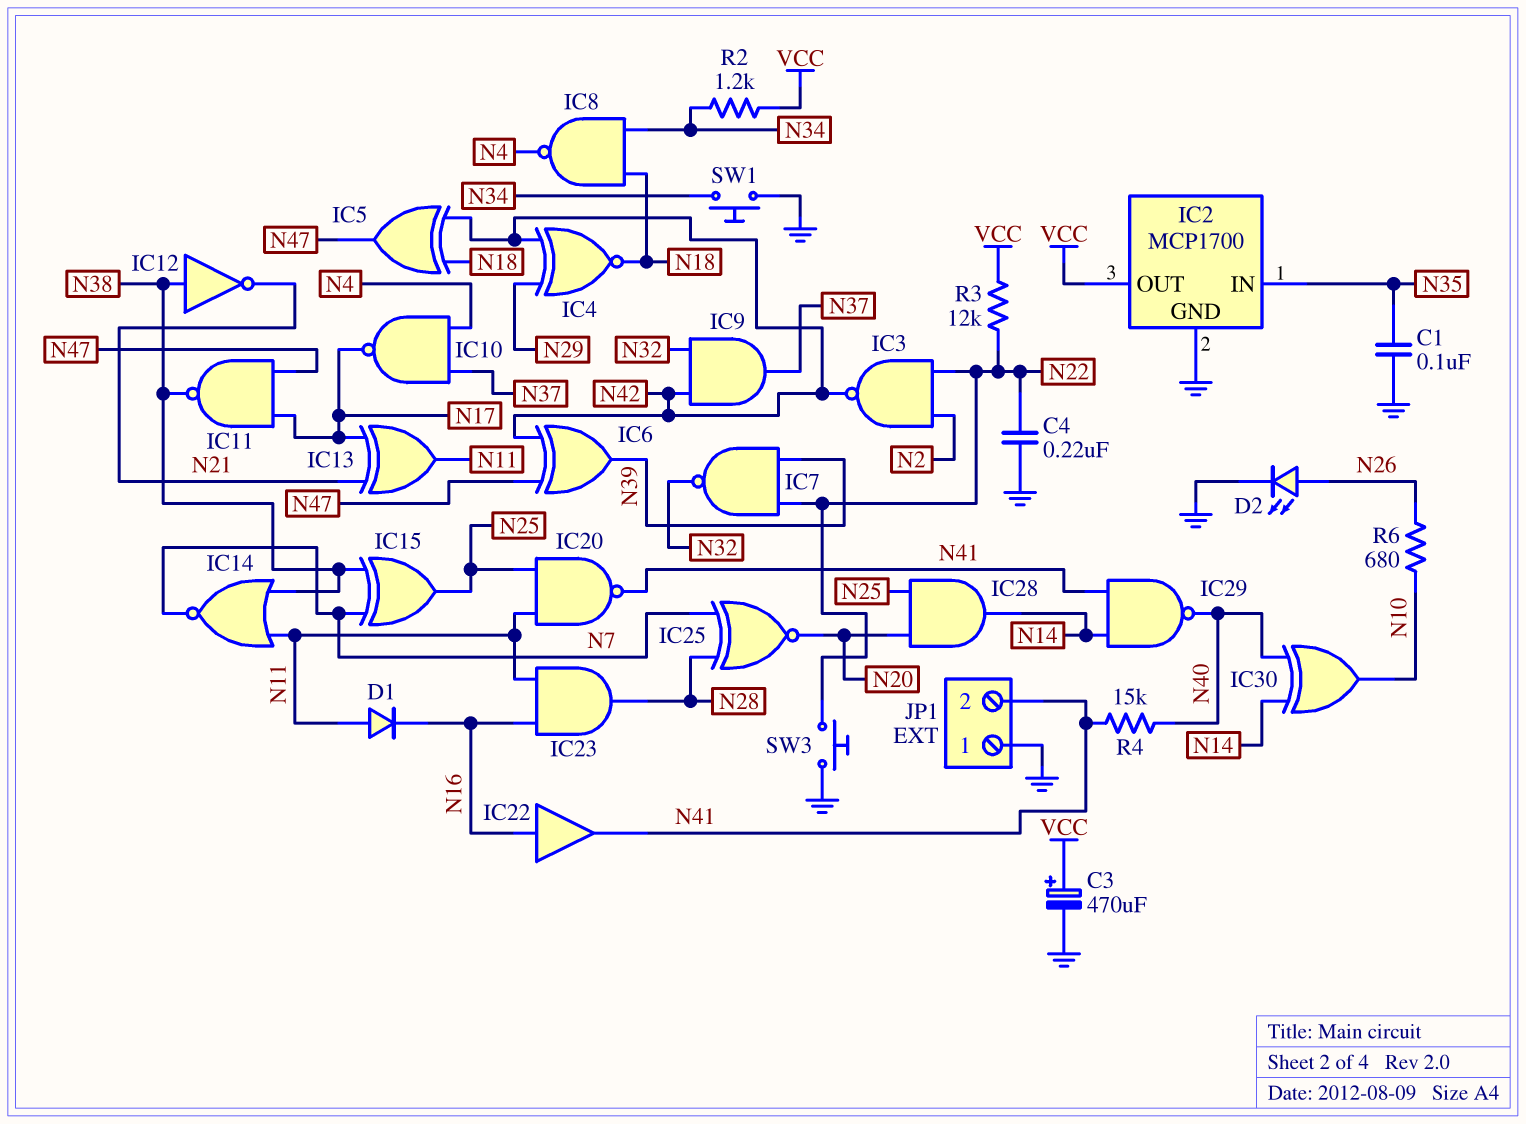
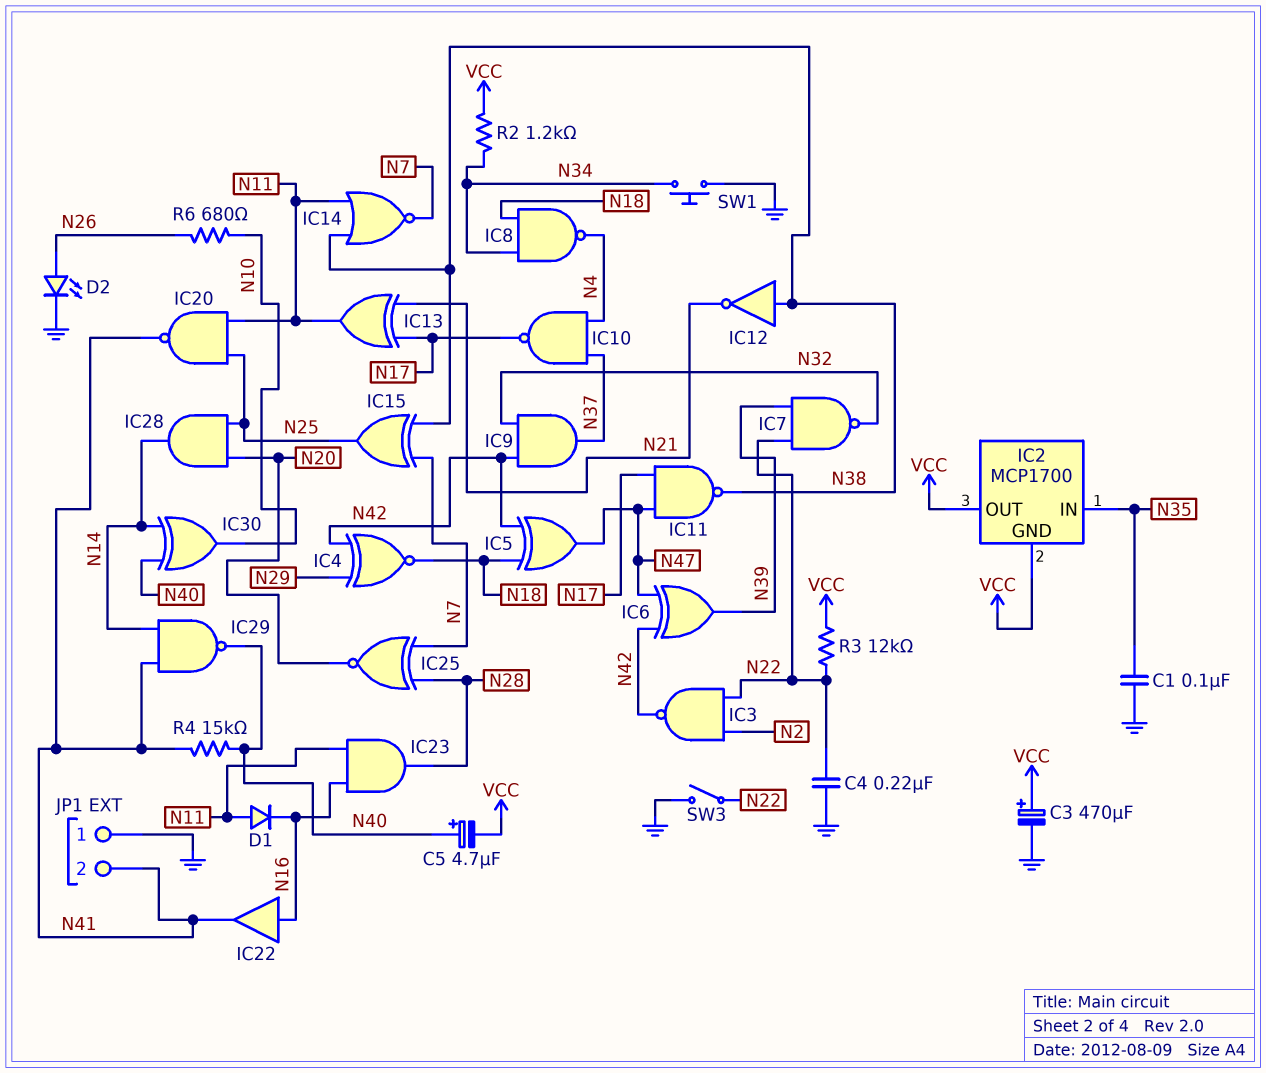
C5: none -> 4.7uF (plus N40, minus VCC)
IC2 pin GND: GND -> VCC
SW3: button (GND, N22) -> switch (GND, N22)

